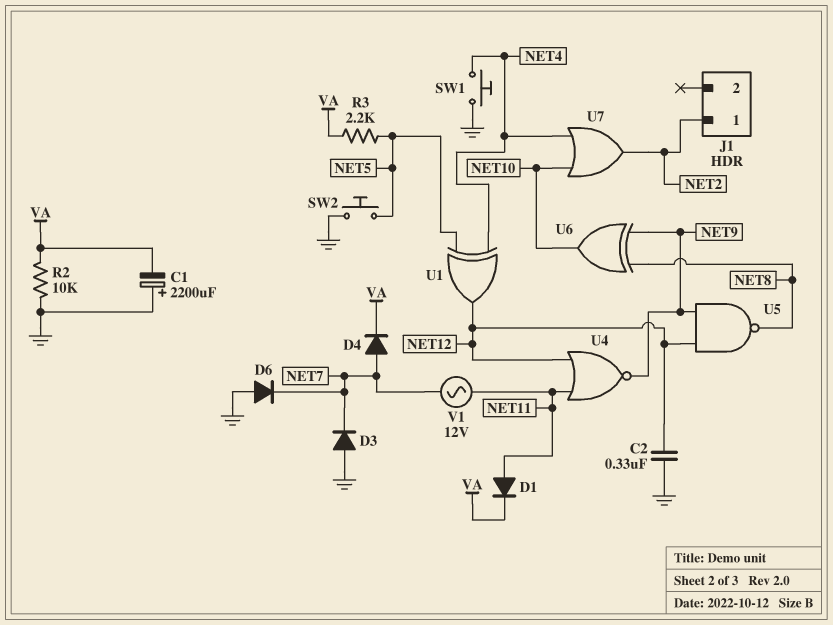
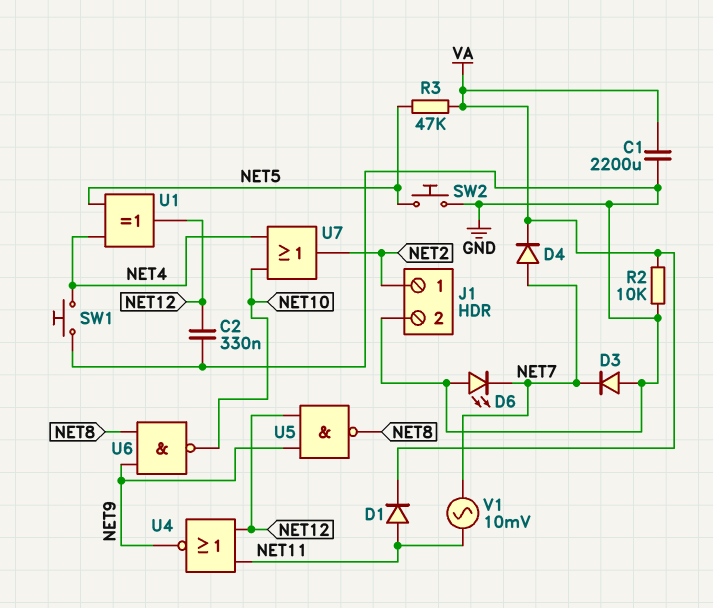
C1: 2200uF (plus GND, minus VA) -> 2200uF (GND, VA)
D6: diode (A GND, K NET7) -> LED (A GND, K NET7)
J1 pin 2: none -> GND
R3: 2.2k (NET5, VA) -> 47k (NET5, VA)
U6: XOR (in NET8, in NET9, out NET10) -> NAND (in NET8, in NET9, out NET10)
V1: AC 12V (NET7, NET11) -> AC 10mV (NET7, NET11)

